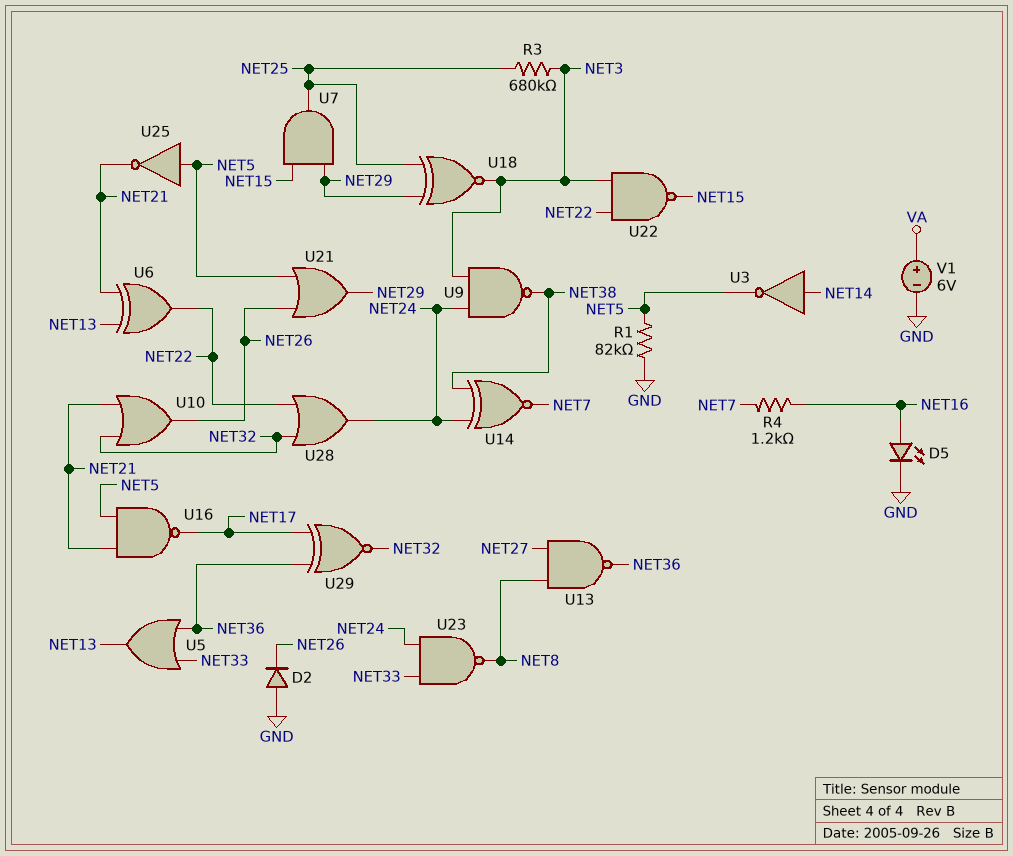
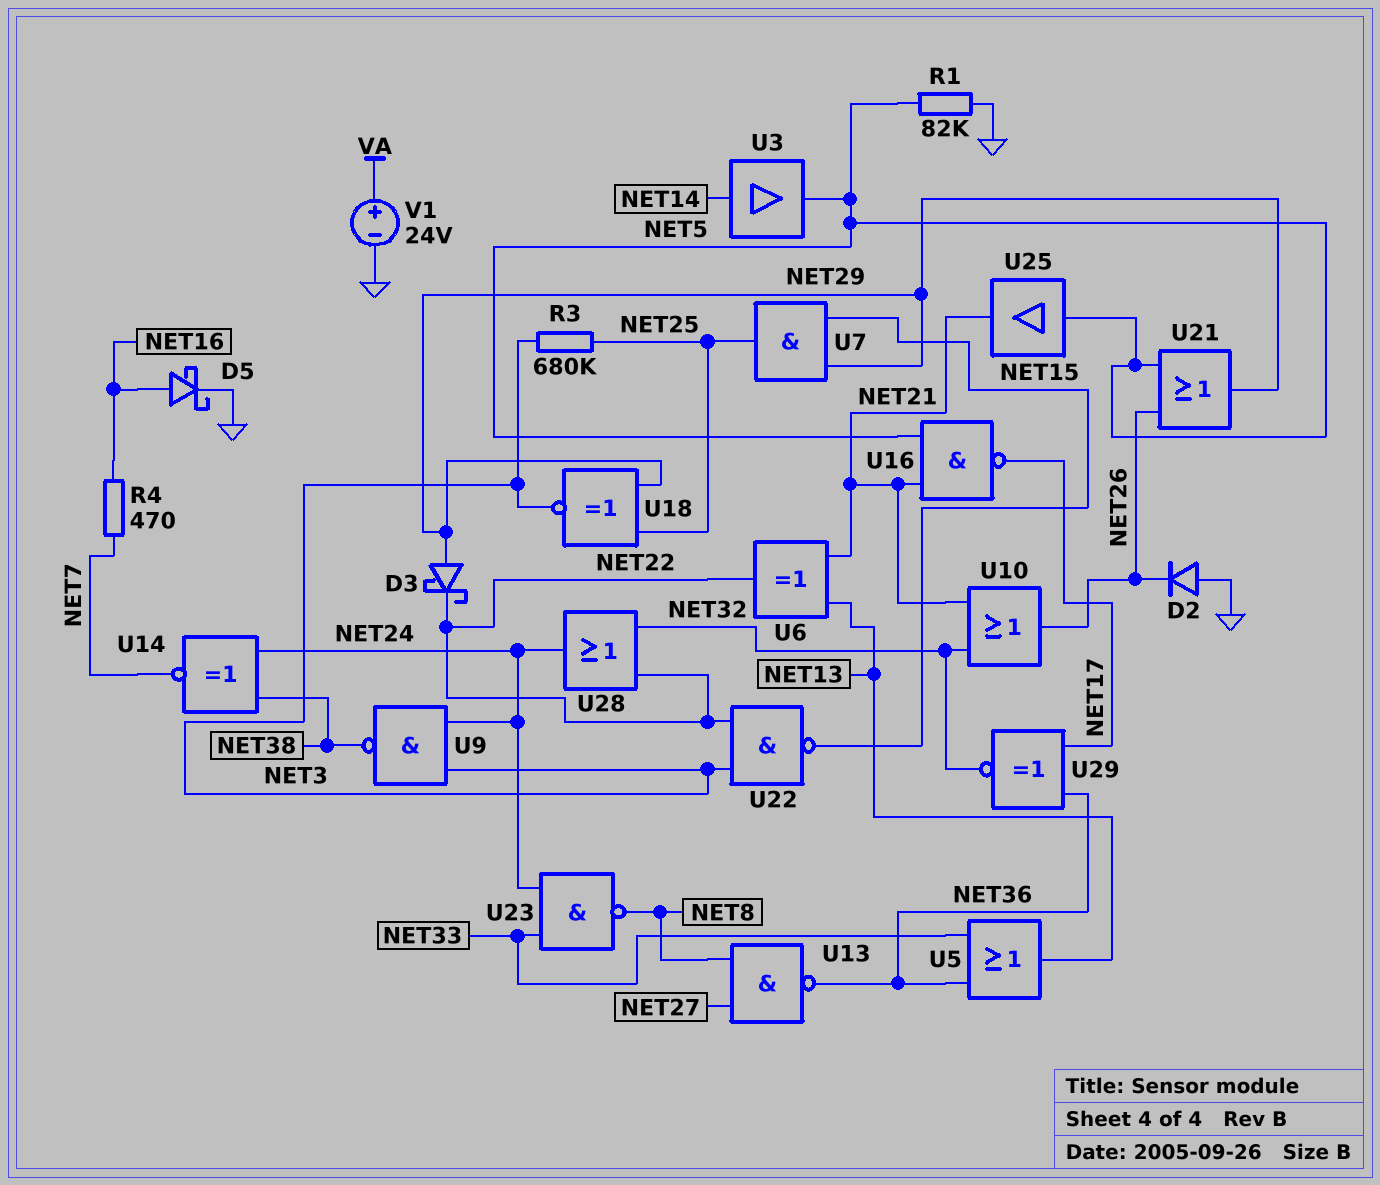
D3: none -> schottky (A NET29, K NET22)
D5: LED (A NET16, K GND) -> schottky (A NET16, K GND)
R4: 1.2k (NET7, NET16) -> 470 (NET7, NET16)
U3: NOT (in NET14, out NET5) -> buffer (in NET14, out NET5)
U25: NOT (in NET5, out NET21) -> buffer (in NET5, out NET21)
V1: 6V (plus VA, minus GND) -> 24V (plus VA, minus GND)

